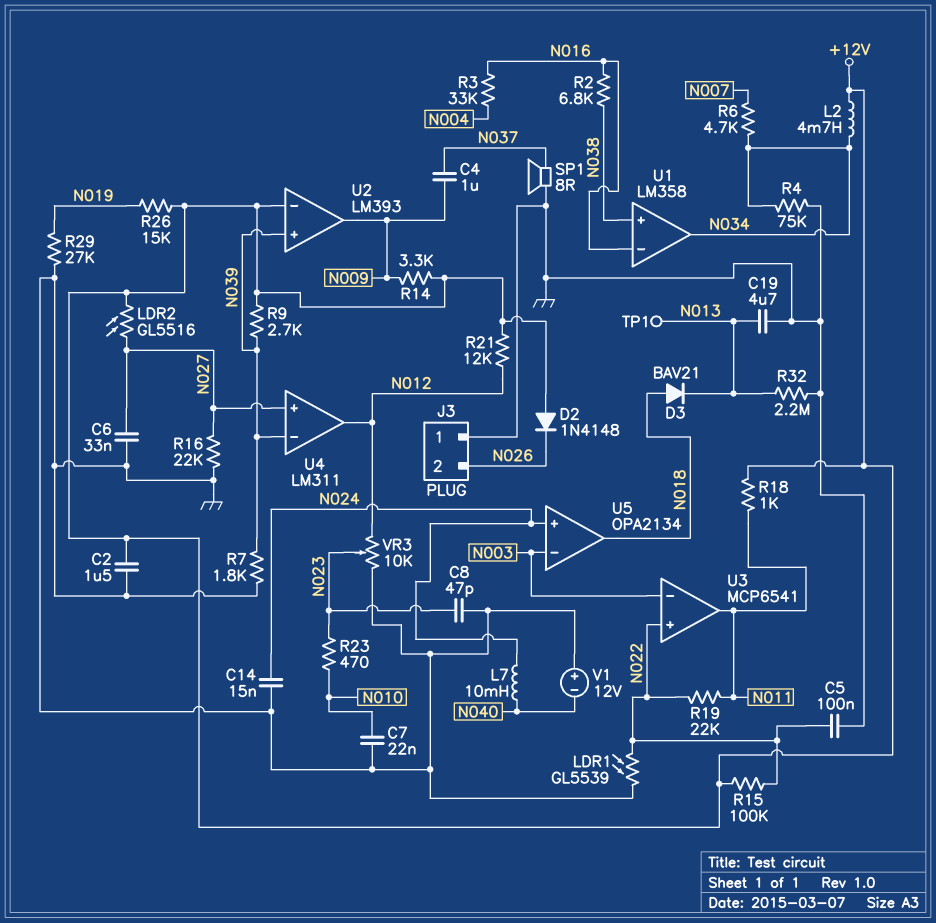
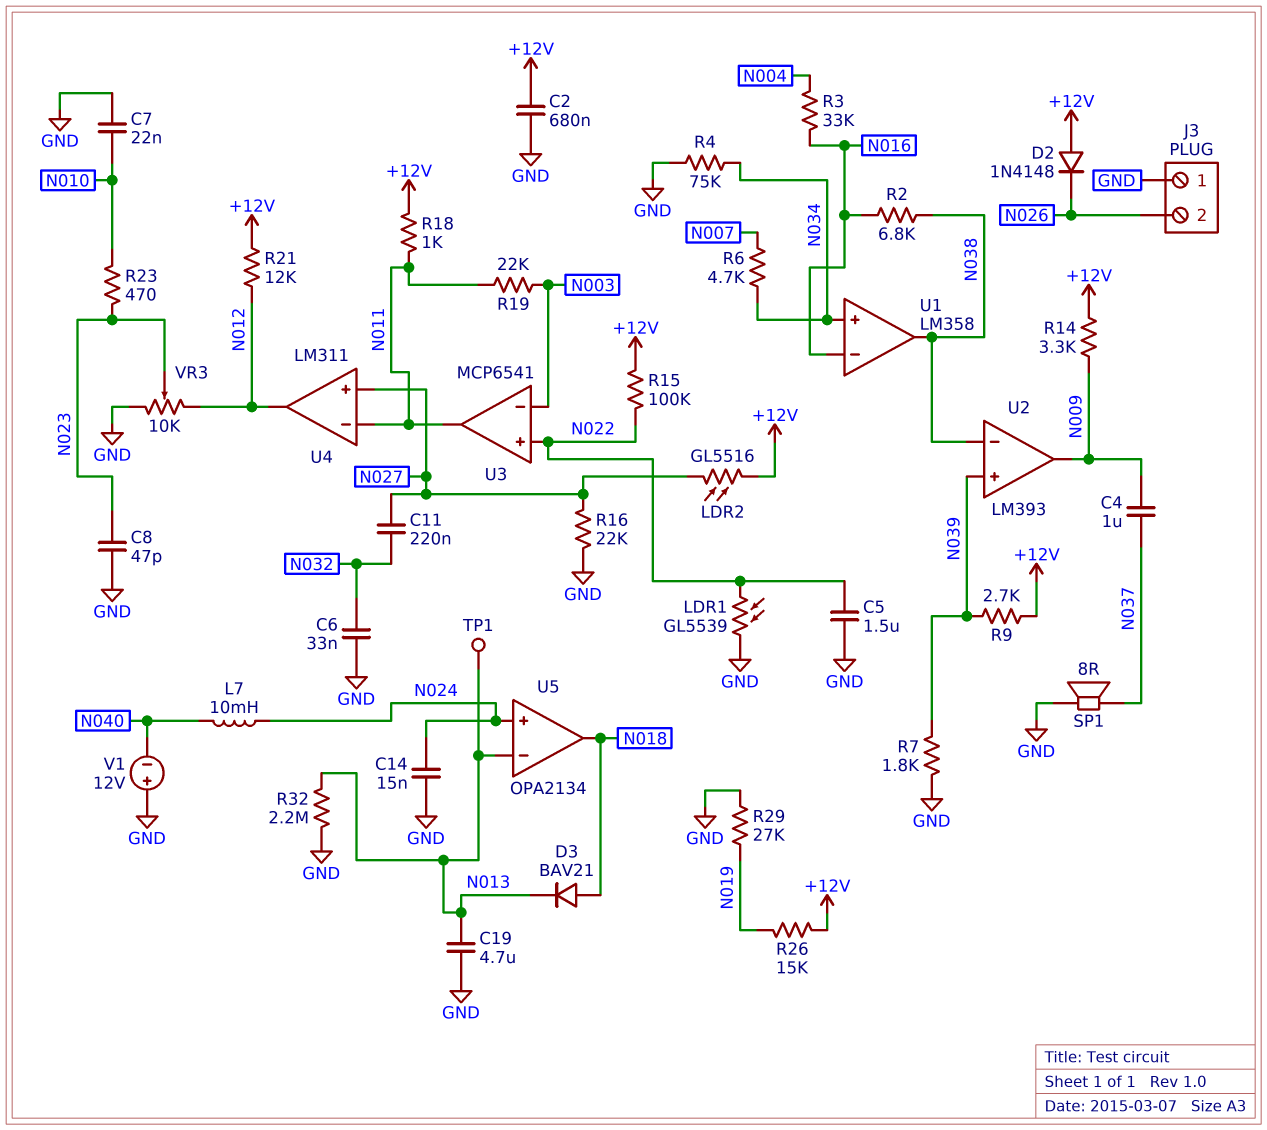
C2: 1.5uF (+12V, GND) -> 680nF (+12V, GND)
C5: 100nF (GND, N022) -> 1.5uF (GND, N022)
C6: 33nF (GND, N027) -> 33nF (GND, N032)
C11: none -> 220nF (N027, N032)
L2: 4.7mH (+12V, N034) -> none
R19: 22k (N011, N022) -> 22k (N003, N011)
U1 pin in+: N038 -> N034
U1 pin out: N034 -> N038
U2 pin in-: +12V -> N038
U4 pin in-: N039 -> N011
U5 pin in-: N003 -> N013

